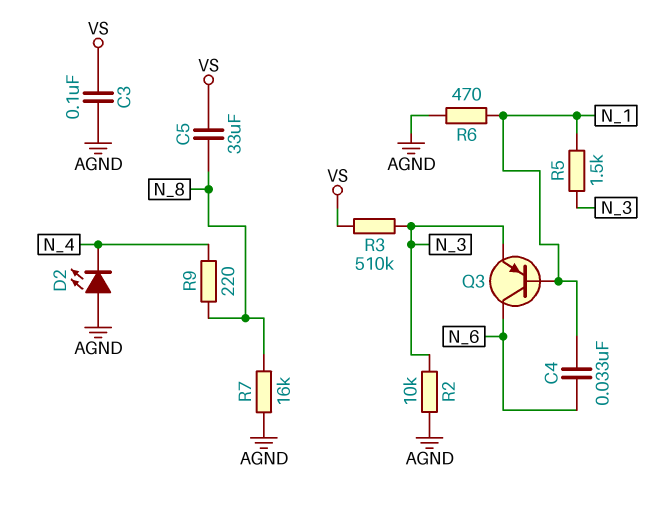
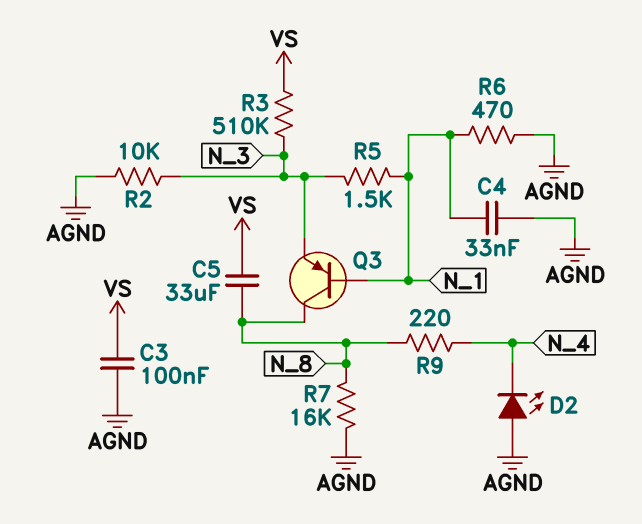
C4: 33nF (N_1, N_6) -> 33nF (AGND, N_1)
Q3: PNP (B N_1, C N_6, E N_3) -> PNP (B N_1, C N_8, E N_3)

